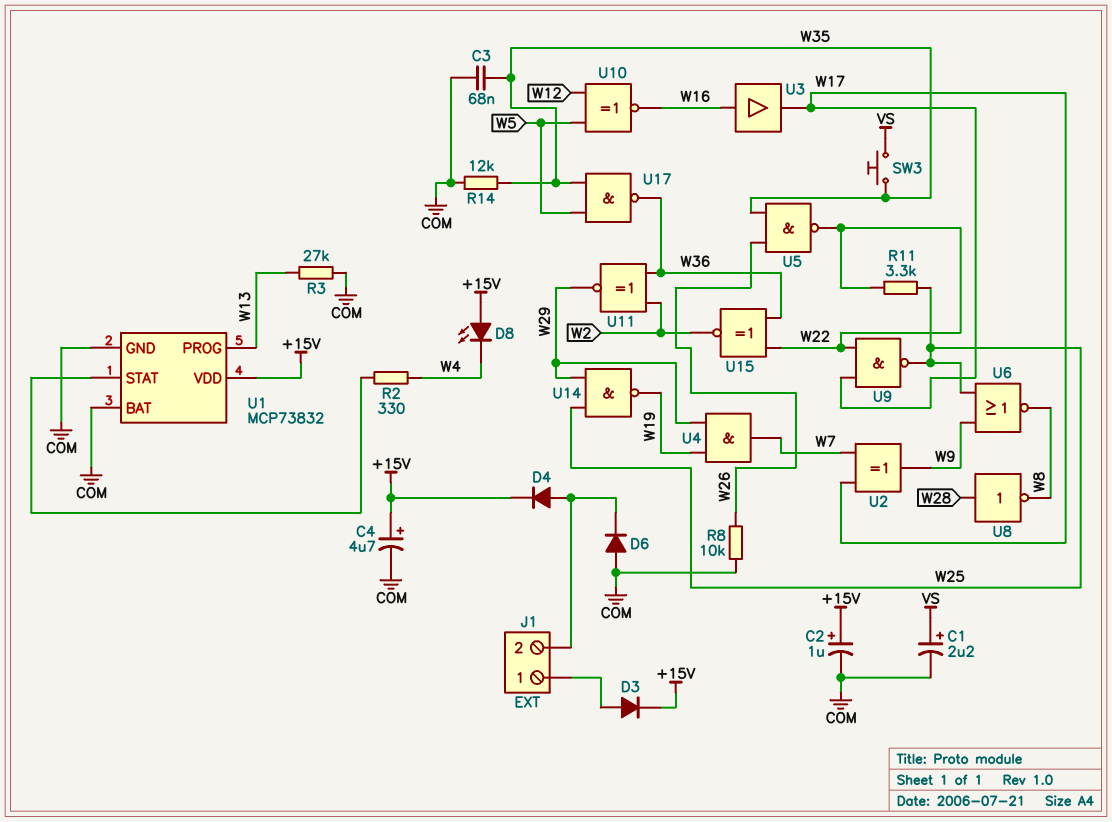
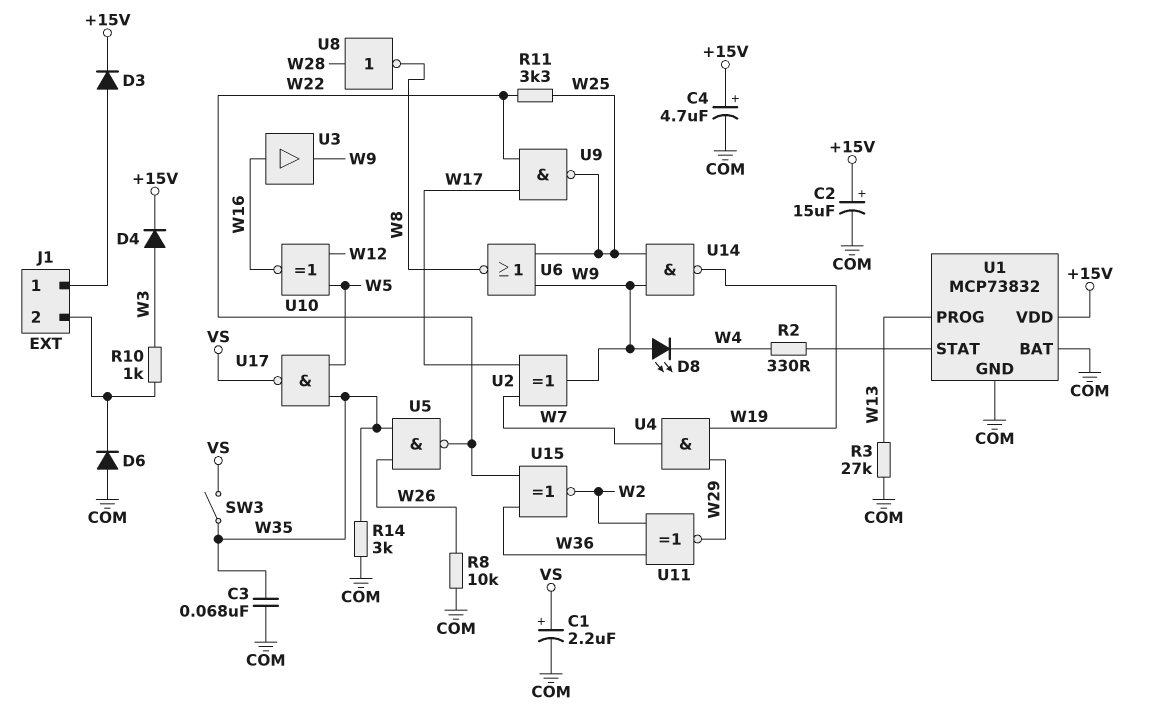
C2: 1uF (plus +15V, minus COM) -> 15uF (plus +15V, minus COM)
D4: diode (A J1/2, K +15V) -> diode (A W3, K +15V)
D8: LED (A +15V, K W4) -> LED (A W9, K W4)
R10: none -> 1k (J1/2, W3)
R14: 12k (COM, W35) -> 3k (COM, W35)
SW3: button (VS, W35) -> switch (VS, W35)
U3: buffer (in W16, out W17) -> buffer (in W16, out W9)
U14: NAND (in W25, in W29, out W19) -> NAND (in W9, in W25, out W19)
U17: NAND (in W5, in W35, out W36) -> NAND (in W5, in W35, out VS)

